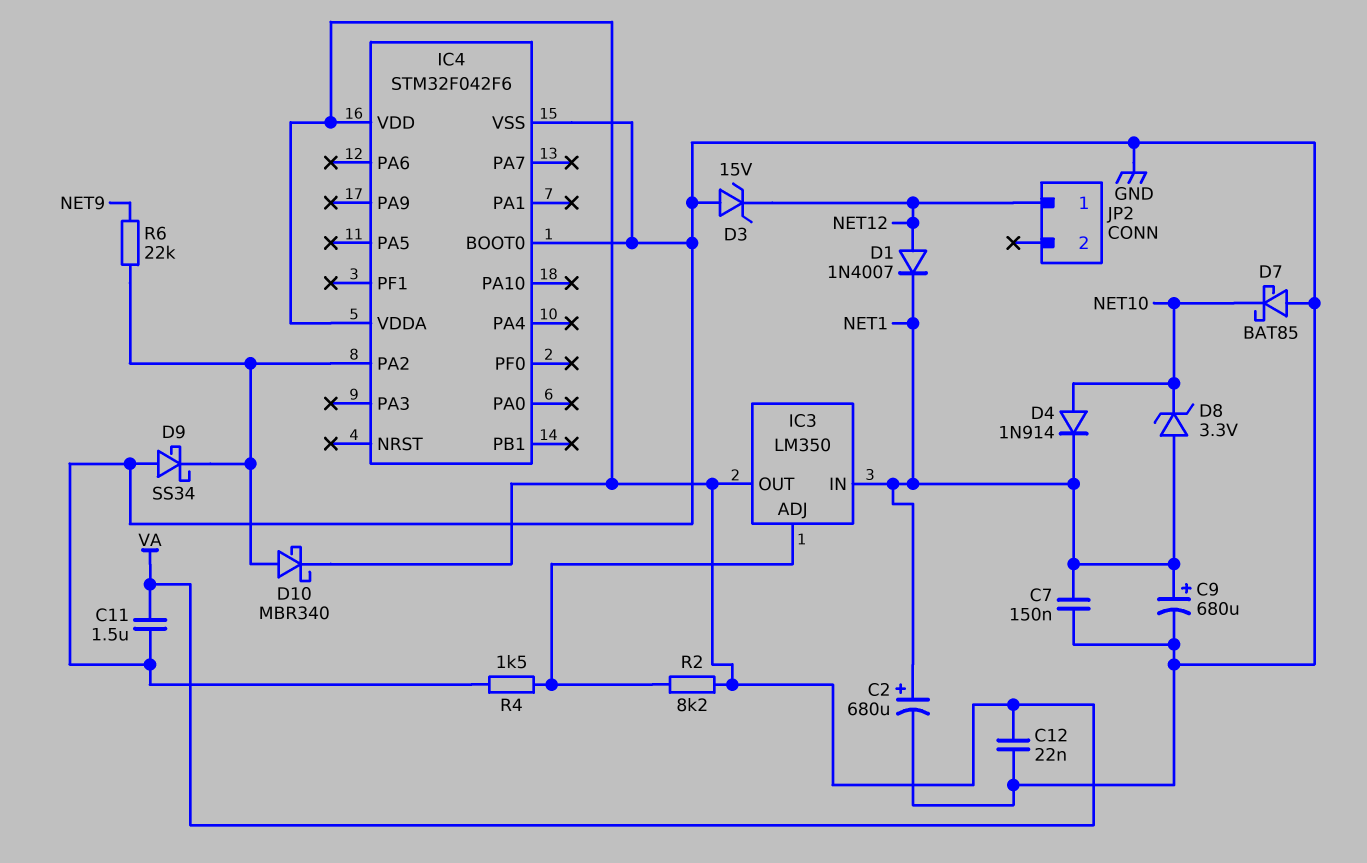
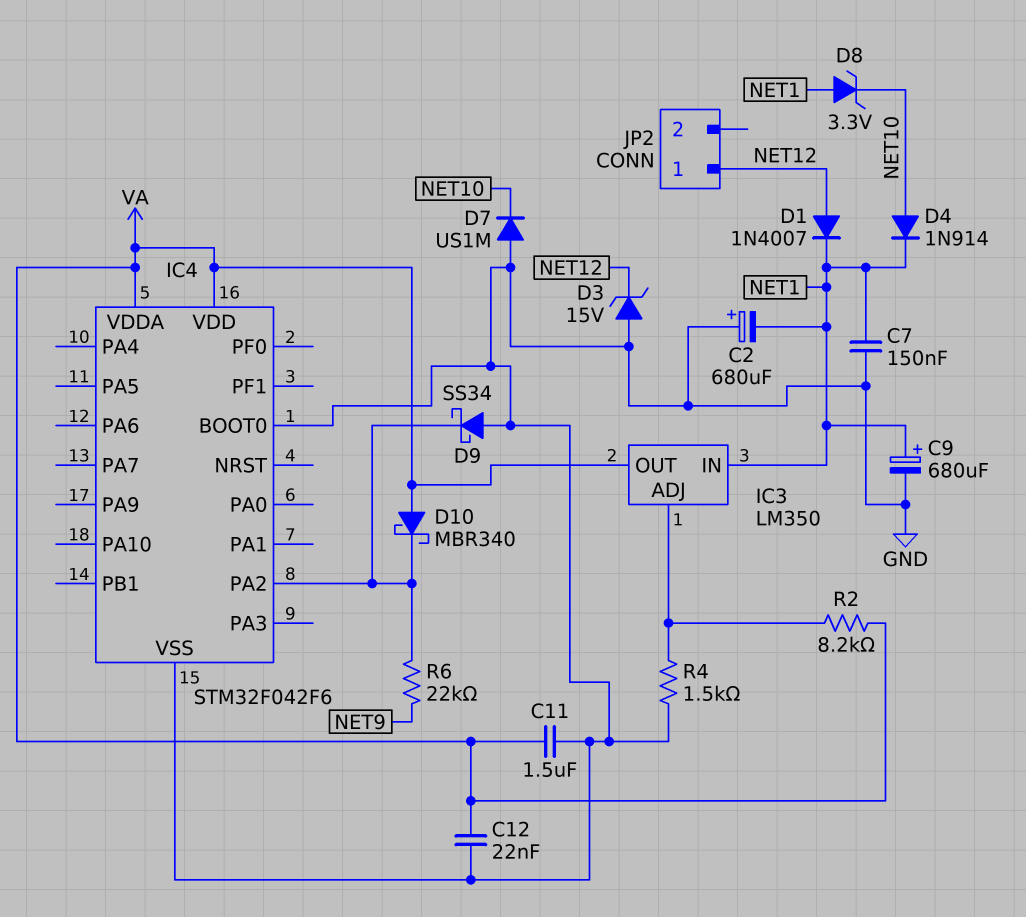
C2: 680uF (plus NET1, minus GND) -> 680uF (plus GND, minus NET1)
D7: schottky BAT85 (A GND, K NET10) -> diode US1M (A GND, K NET10)
D10: schottky MBR340 (A IC4/PA2, K VA) -> schottky MBR340 (A VA, K IC4/PA2)

